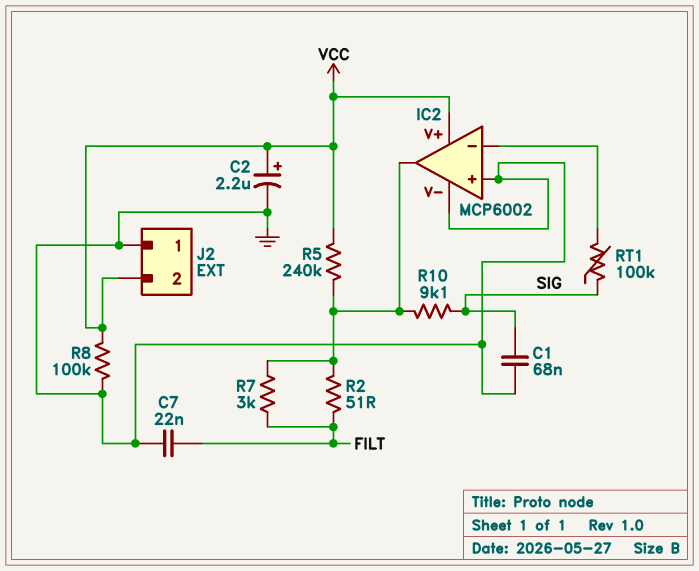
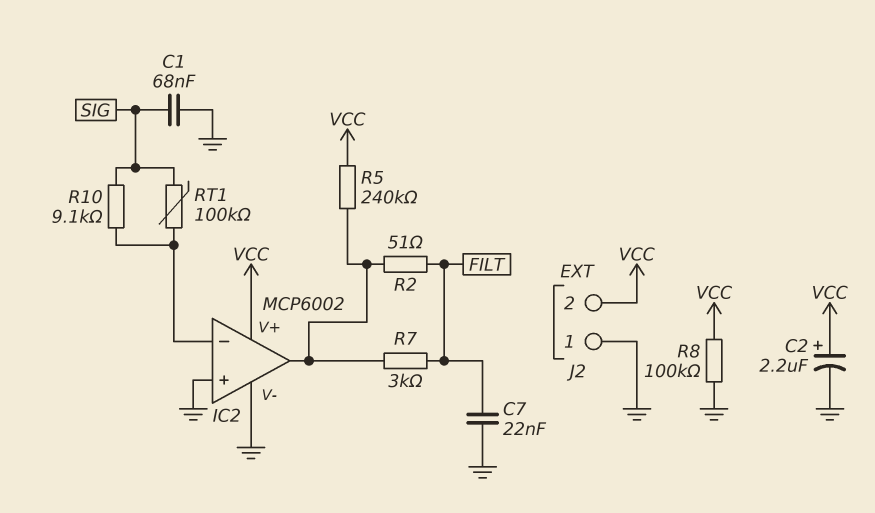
R10: 9.1k (IC2/out, SIG) -> 9.1k (IC2/in-, SIG)

